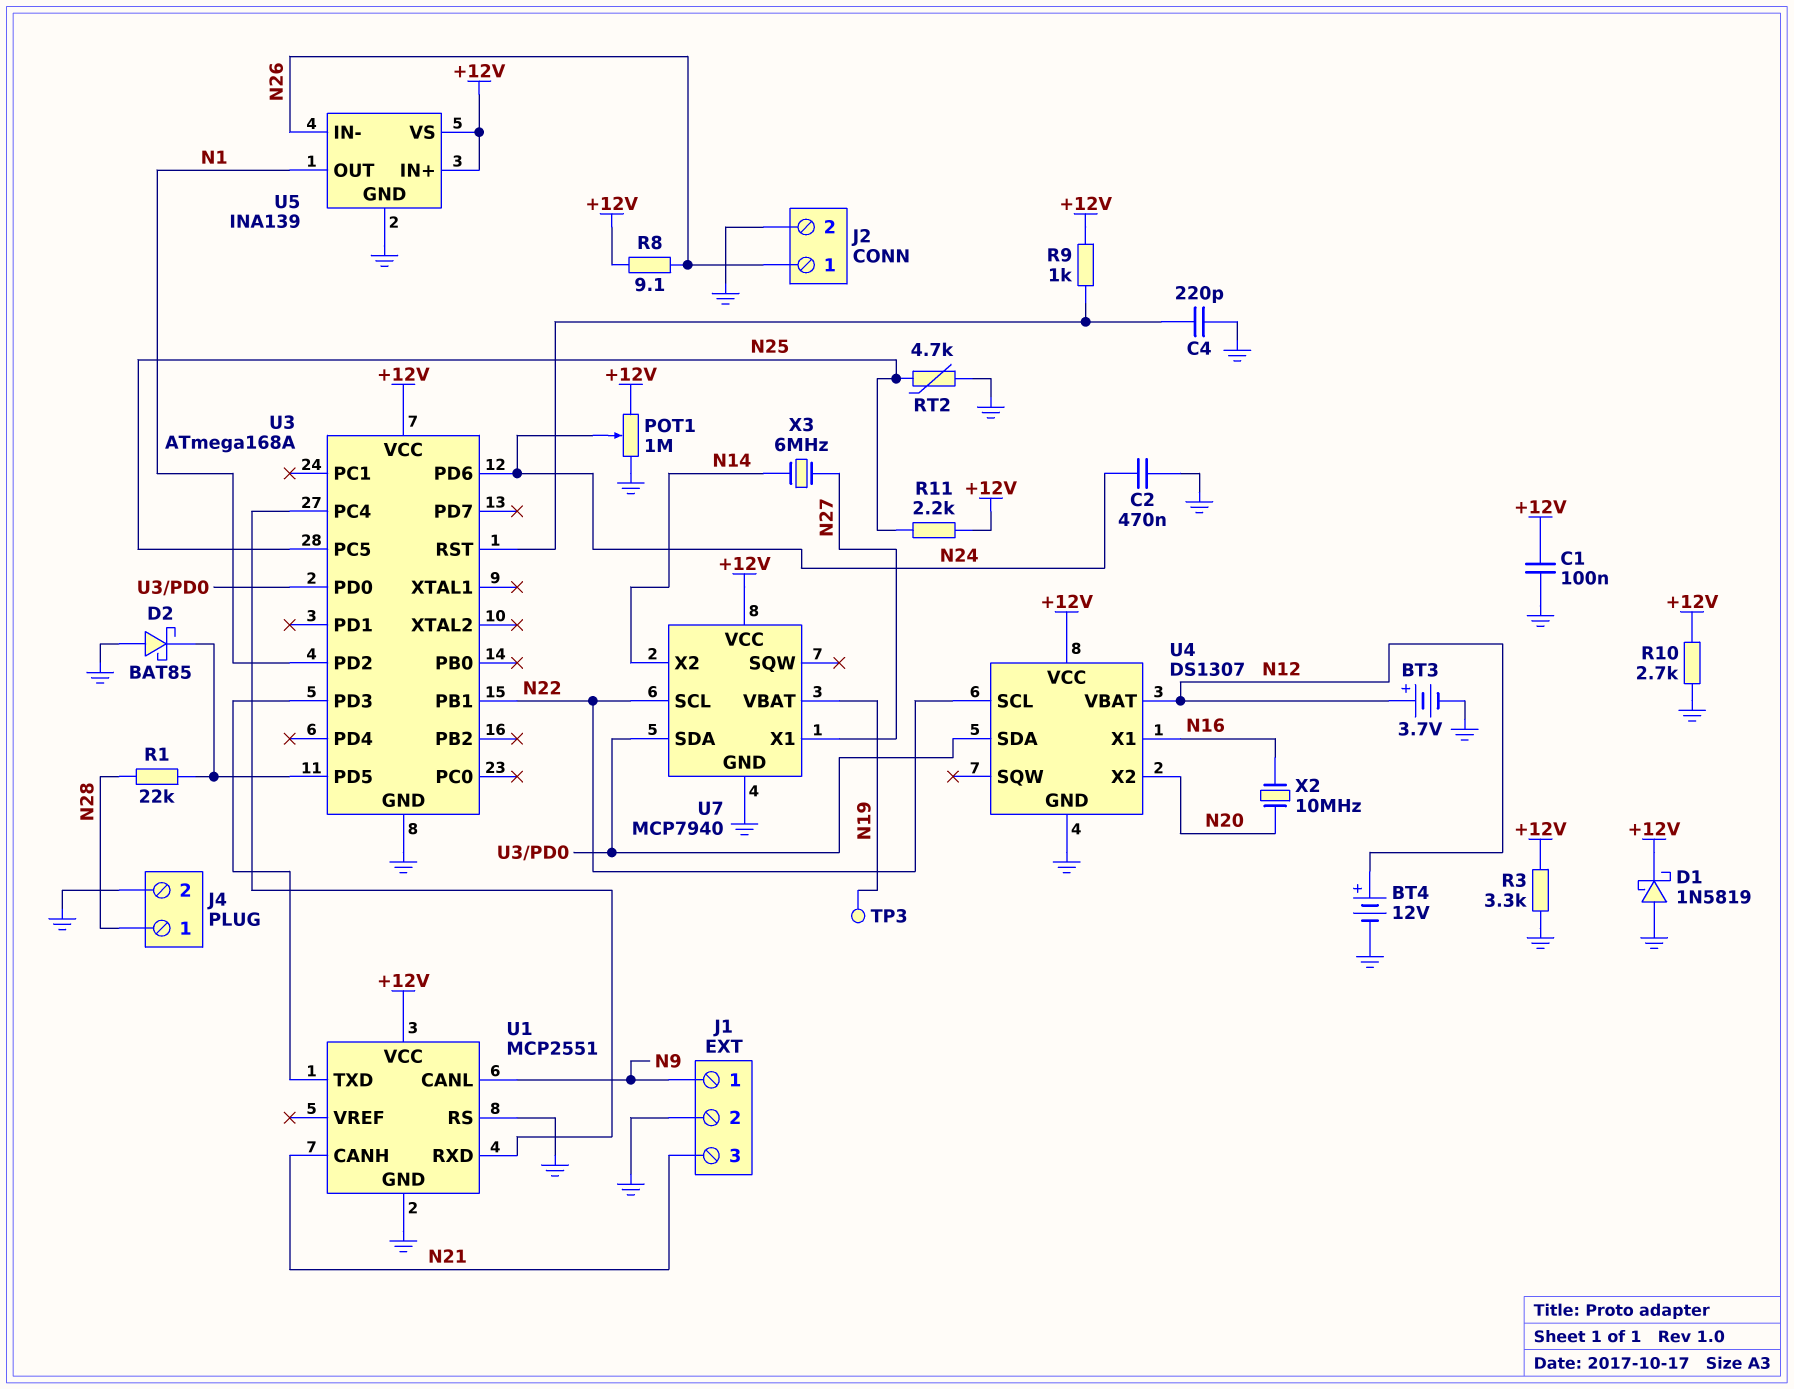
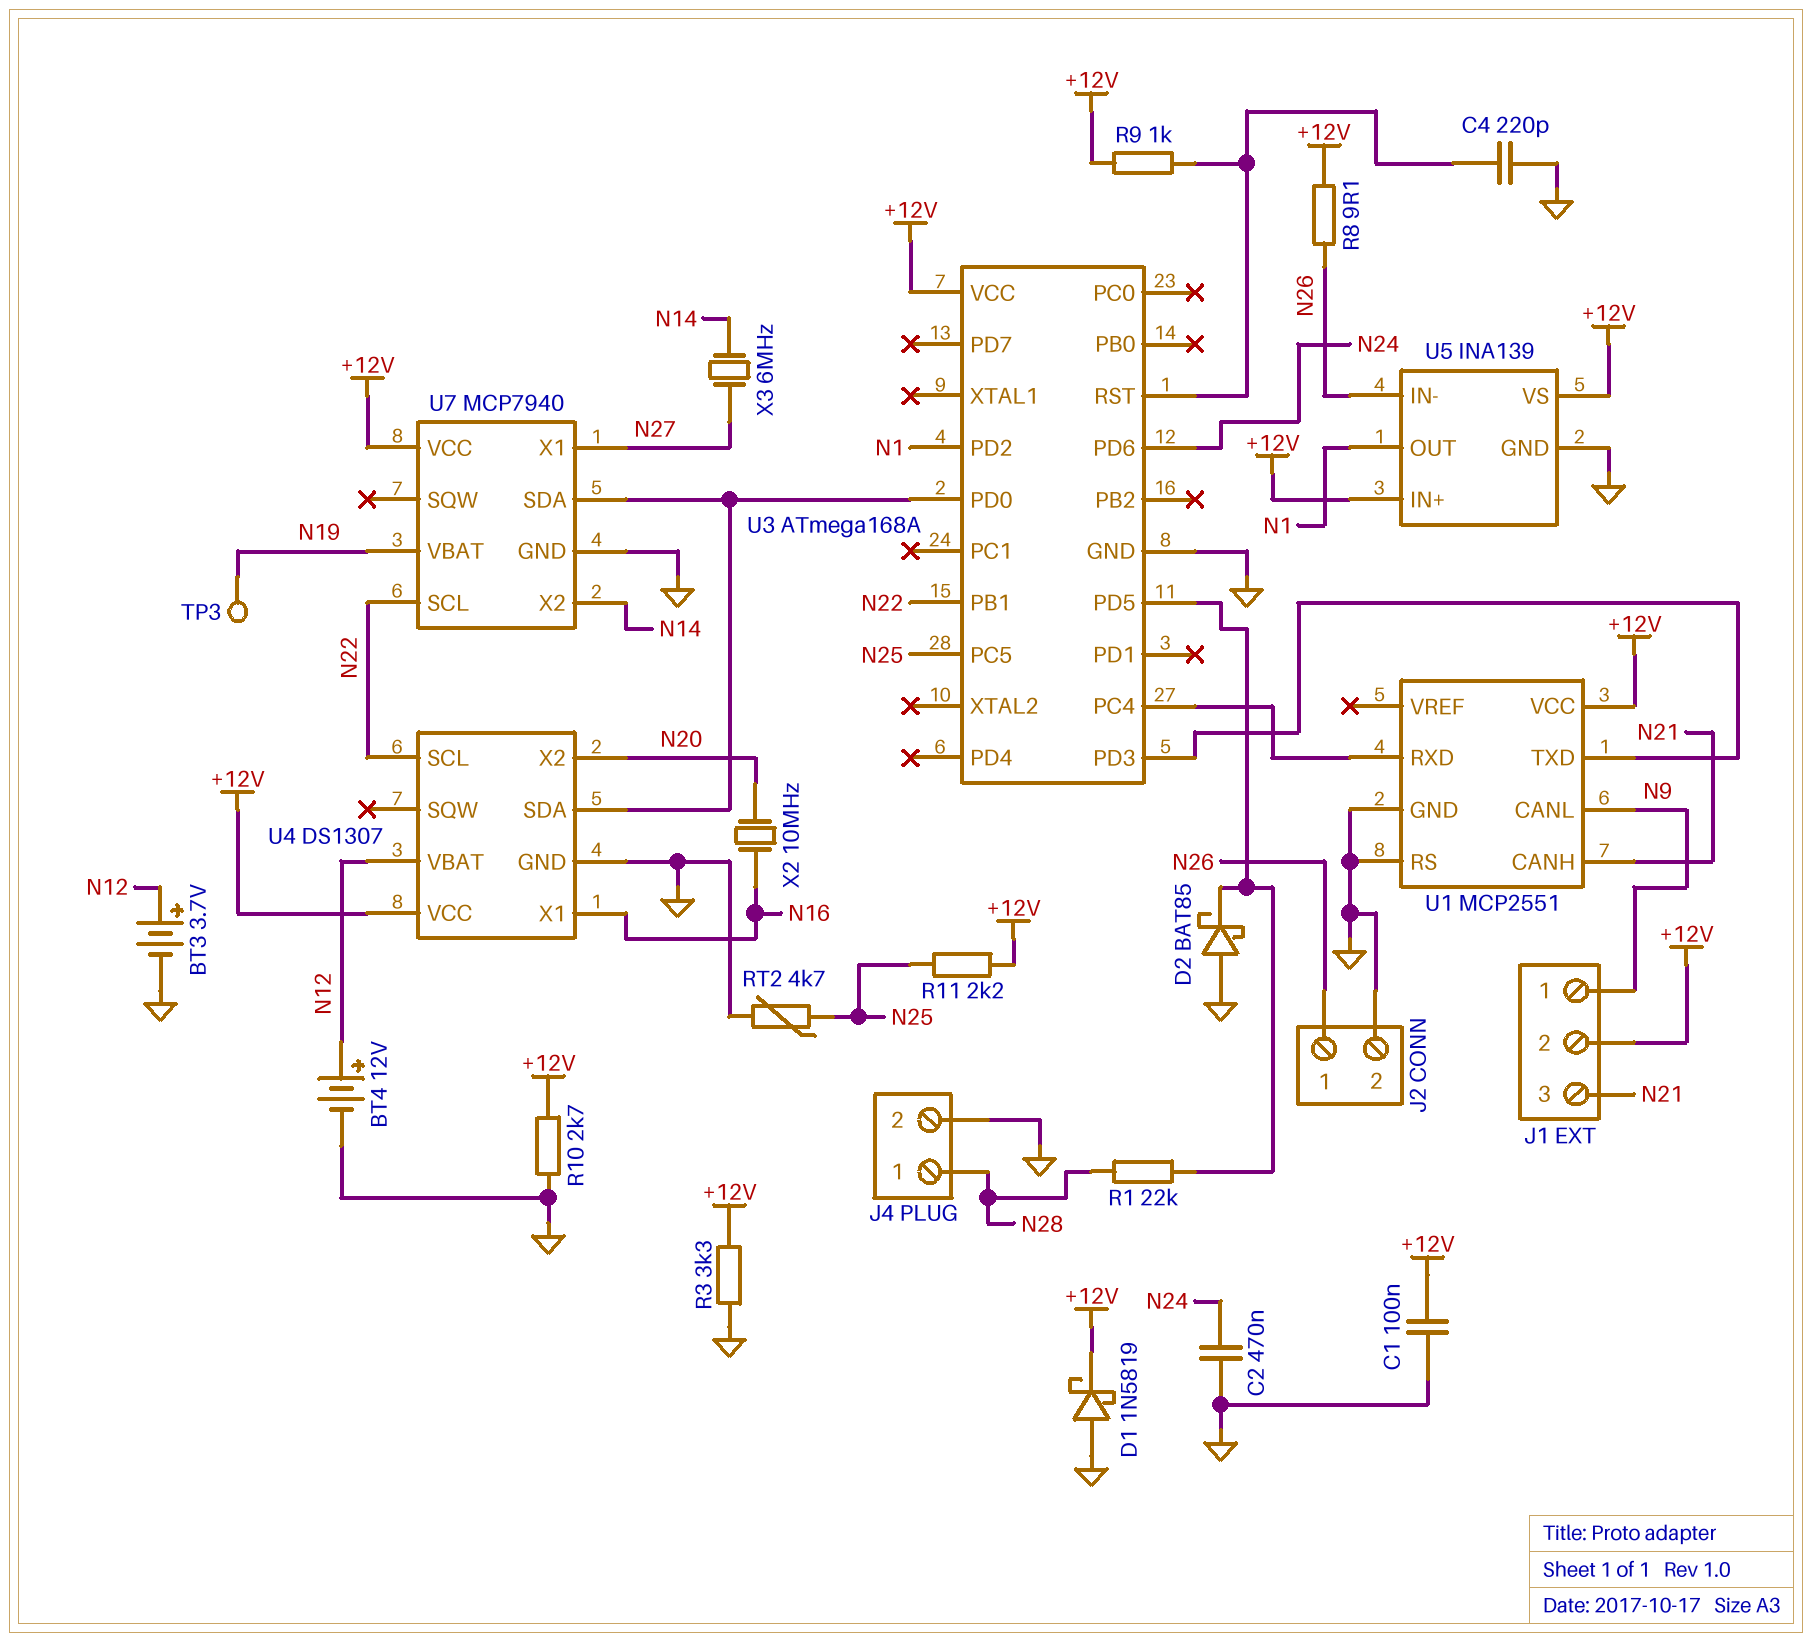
J1 pin 2: GND -> +12V
POT1: 1M (+12V, GND, wiper N24) -> none

